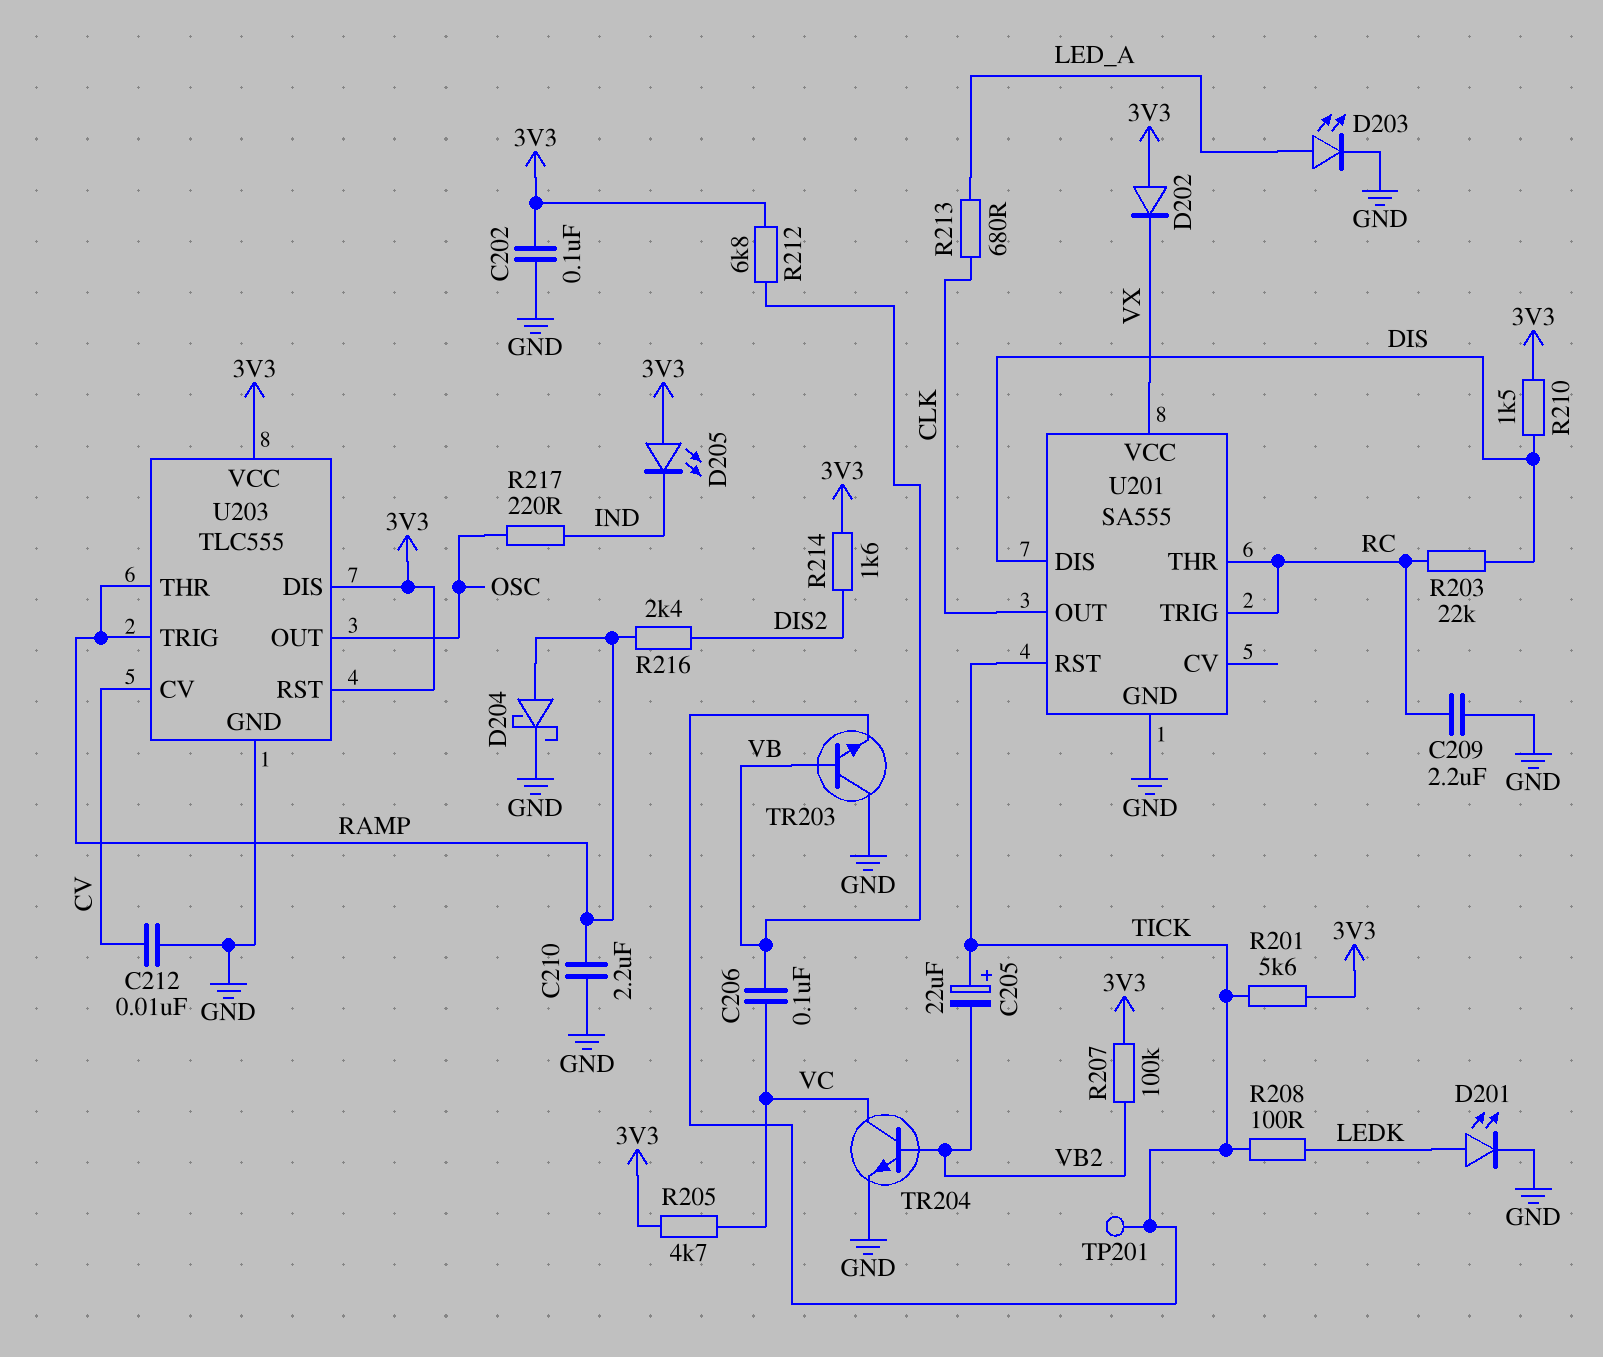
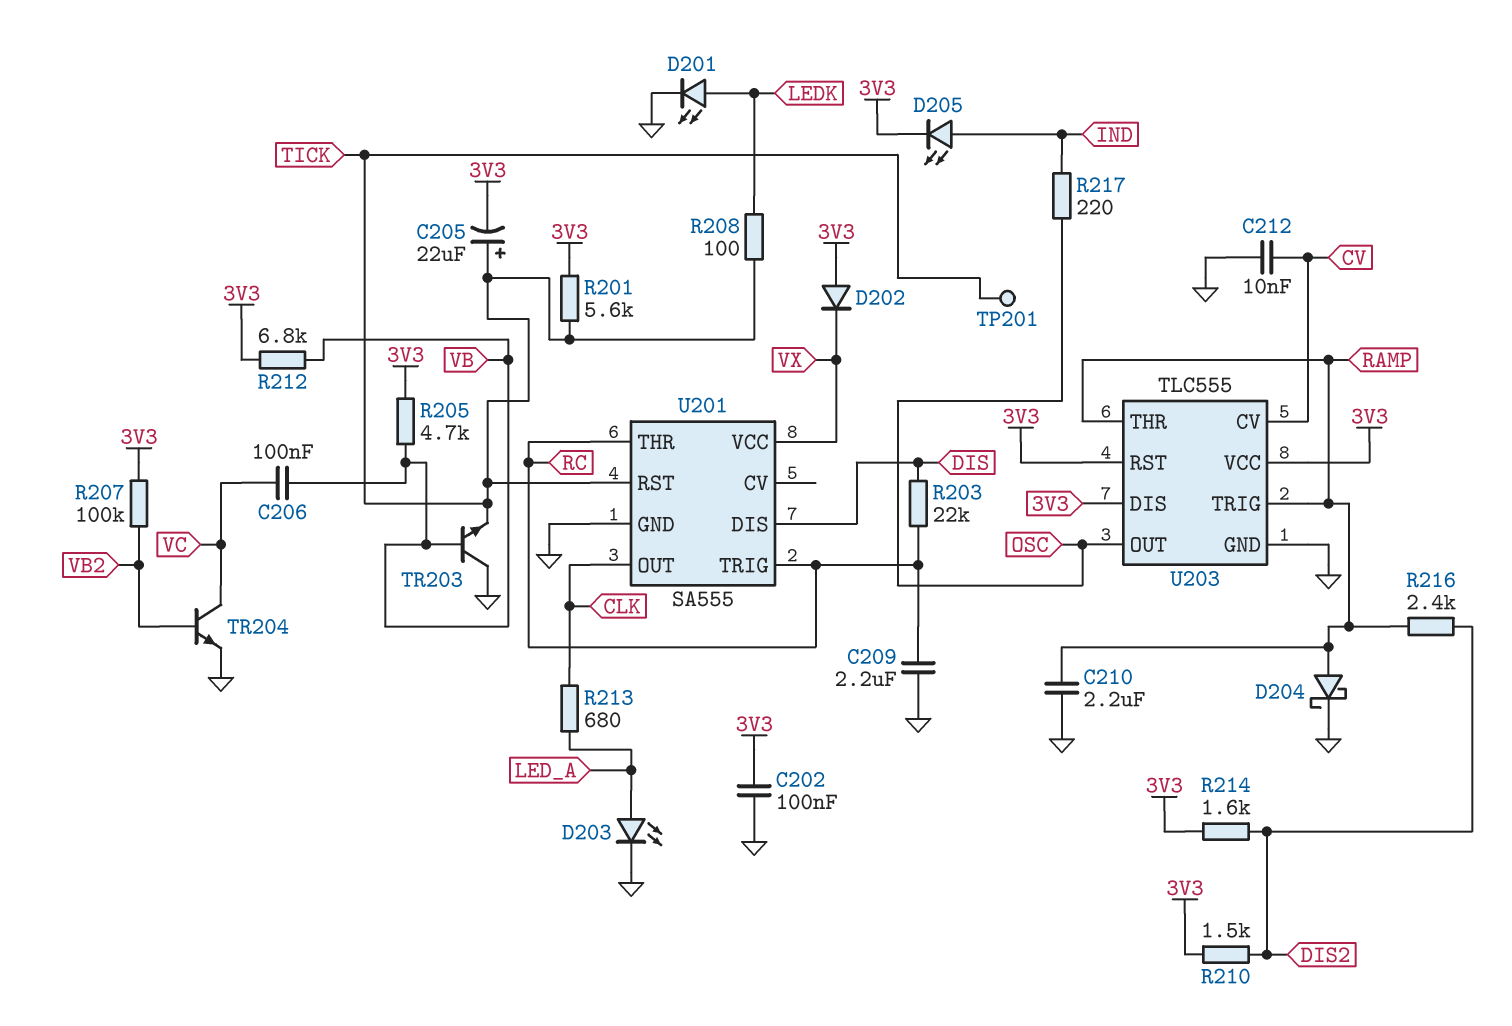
C205: 22uF (plus TICK, minus VB2) -> 22uF (plus TICK, minus 3V3)
D205: LED (A 3V3, K IND) -> LED (A IND, K 3V3)
R205: 4.7k (3V3, VC) -> 4.7k (3V3, VB)
R210: 1.5k (3V3, DIS) -> 1.5k (3V3, DIS2)

